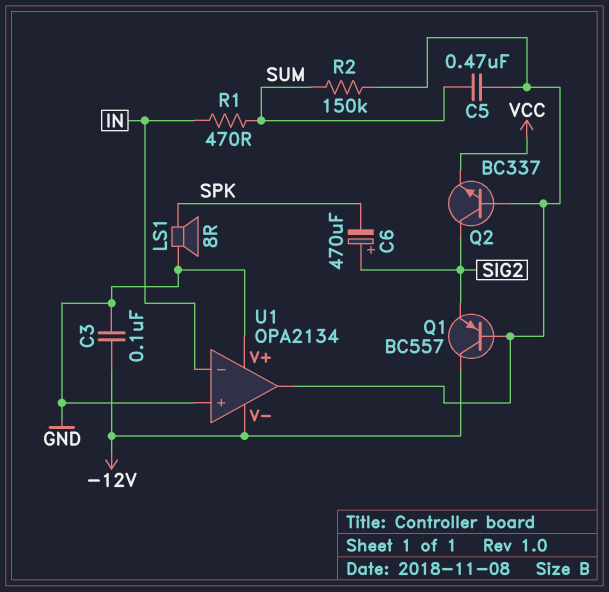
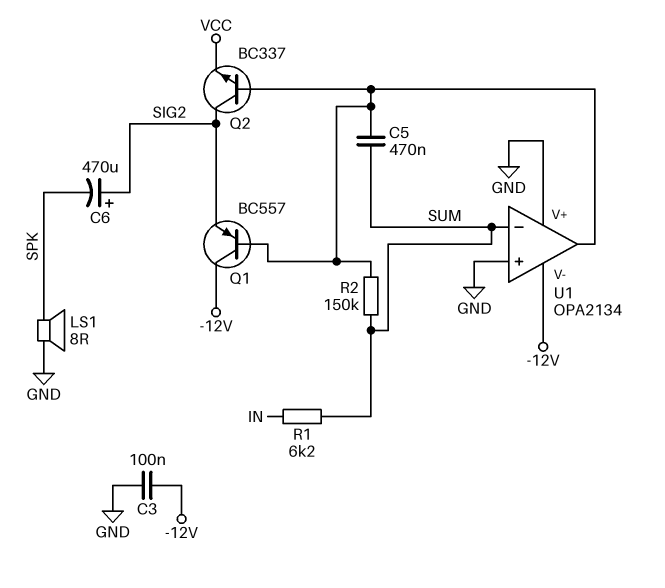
R1: 470 (IN, SUM) -> 6.2k (IN, SUM)
U1 pin in-: IN -> SUM

